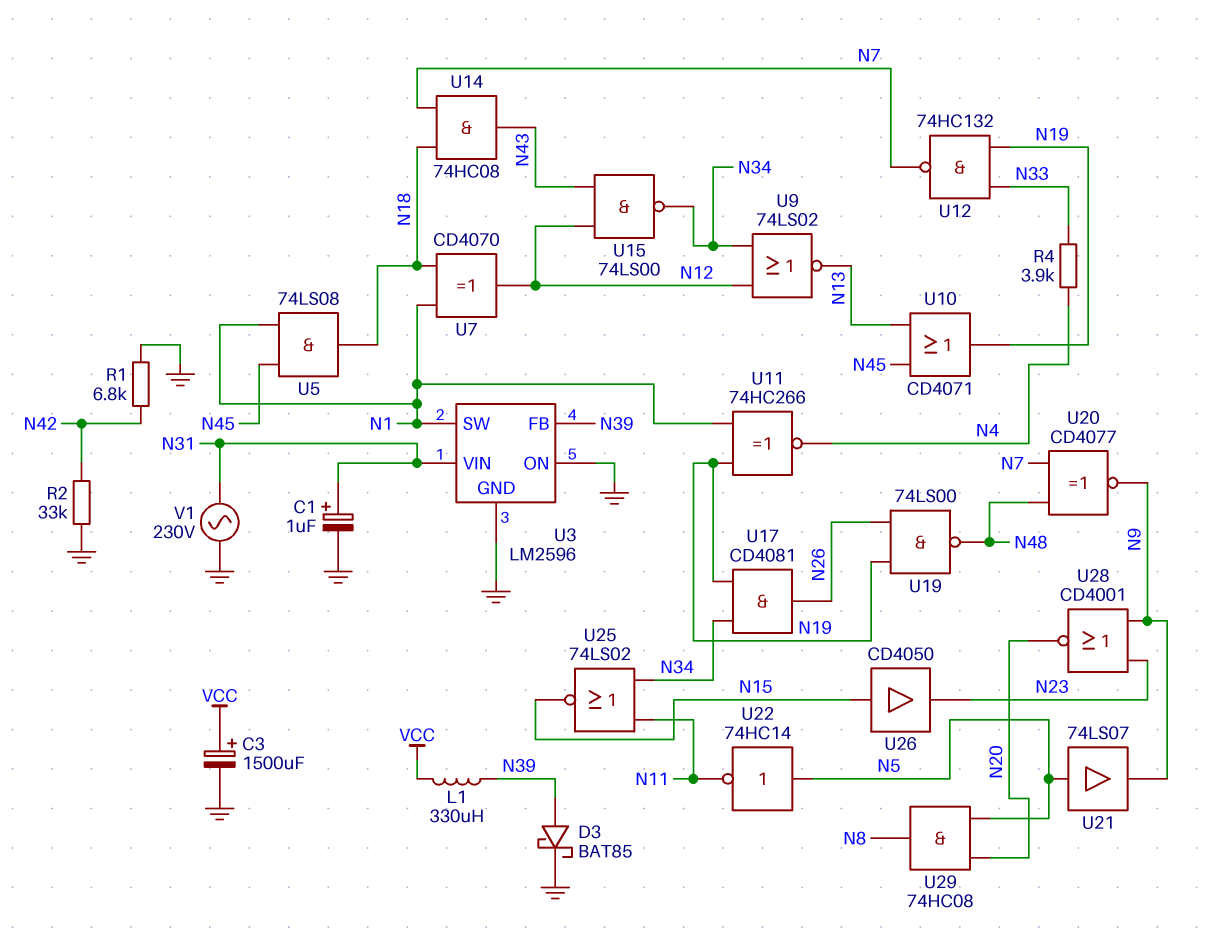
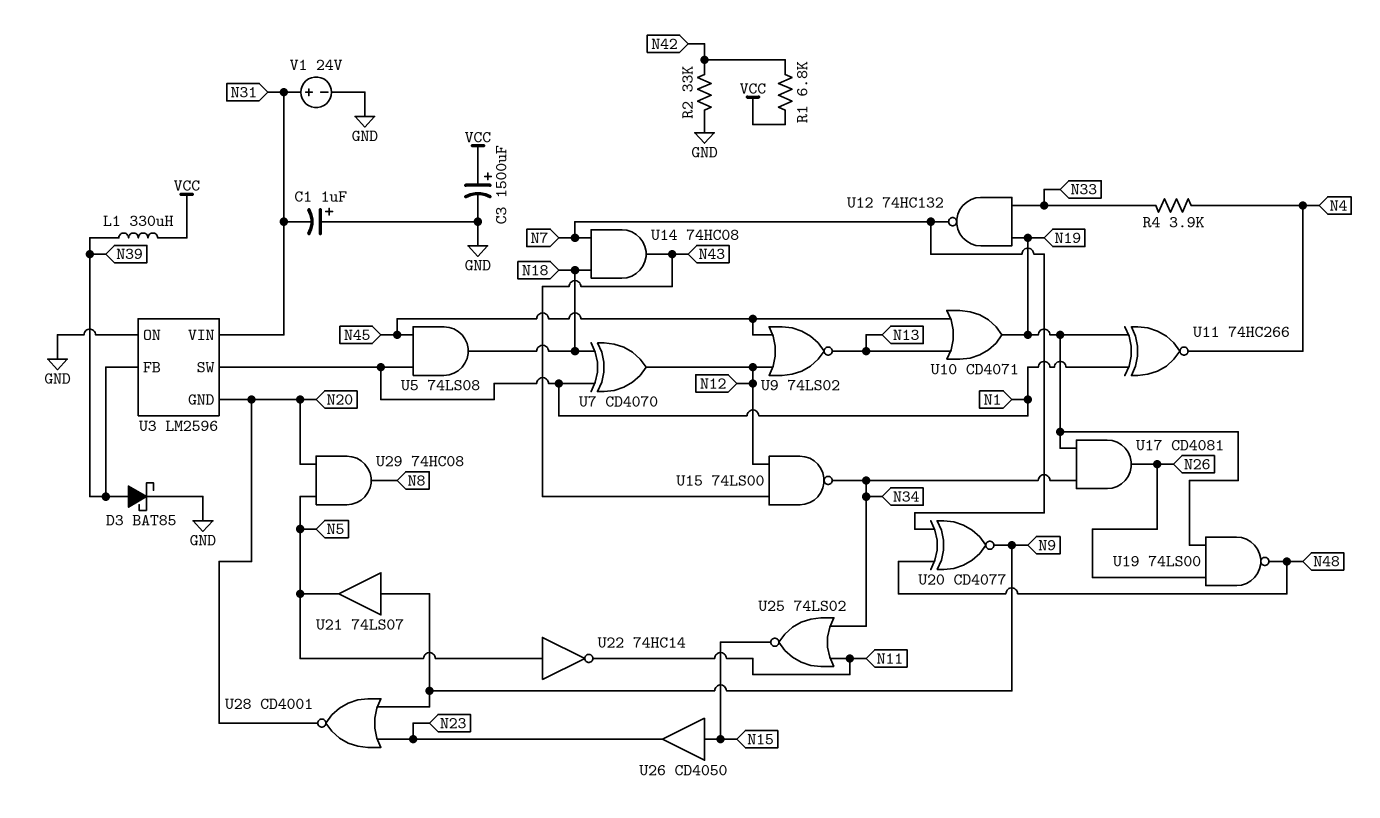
C1: 1uF (plus N31, minus GND) -> 1uF (plus GND, minus N31)
R1: 6.8k (GND, N42) -> 6.8k (N42, VCC)
U3 pin GND: GND -> N20
U9: NOR 74LS02 (in N12, in N34, out N13) -> NOR 74LS02 (in N12, in N45, out N13)
U21: buffer 74LS07 (in N5, out N9) -> buffer 74LS07 (in N9, out N5)
V1: AC 230V (GND, N31) -> 24V (plus N31, minus GND)

